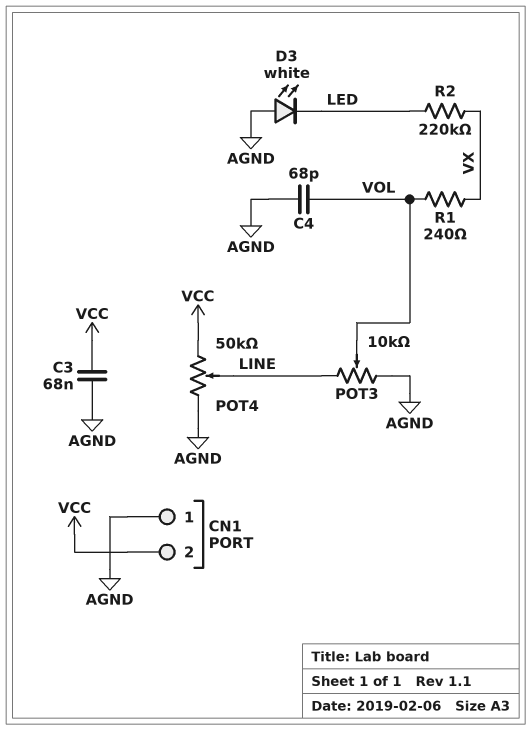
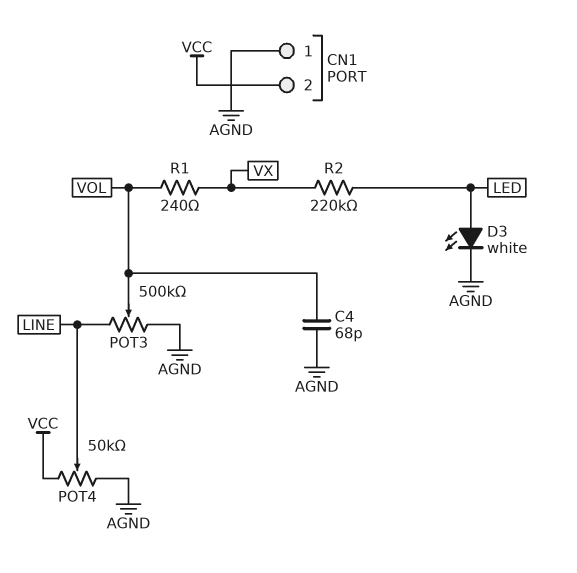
C3: 68nF (AGND, VCC) -> none
D3: LED white (A AGND, K LED) -> LED white (A LED, K AGND)
POT3: 10k (AGND, LINE, wiper VOL) -> 500k (AGND, LINE, wiper VOL)

